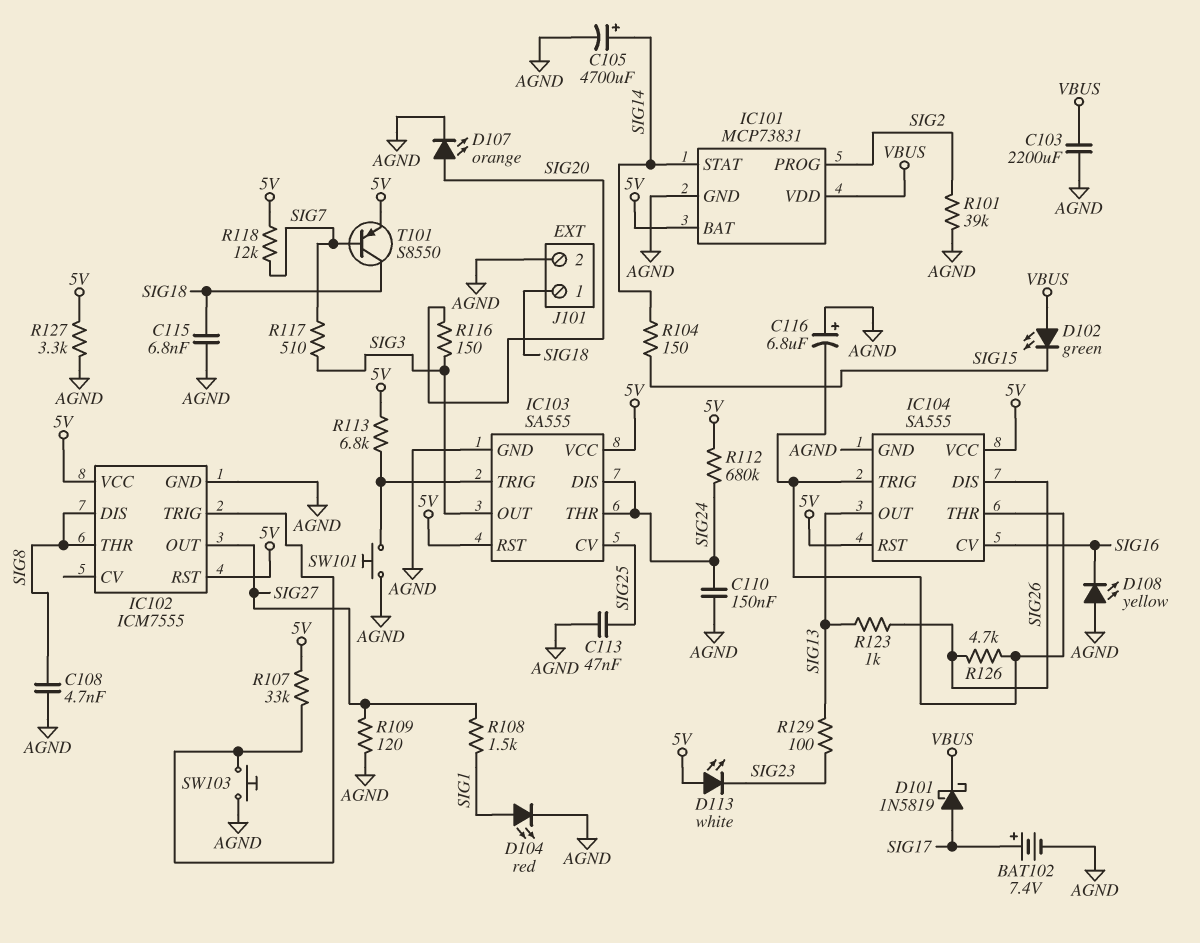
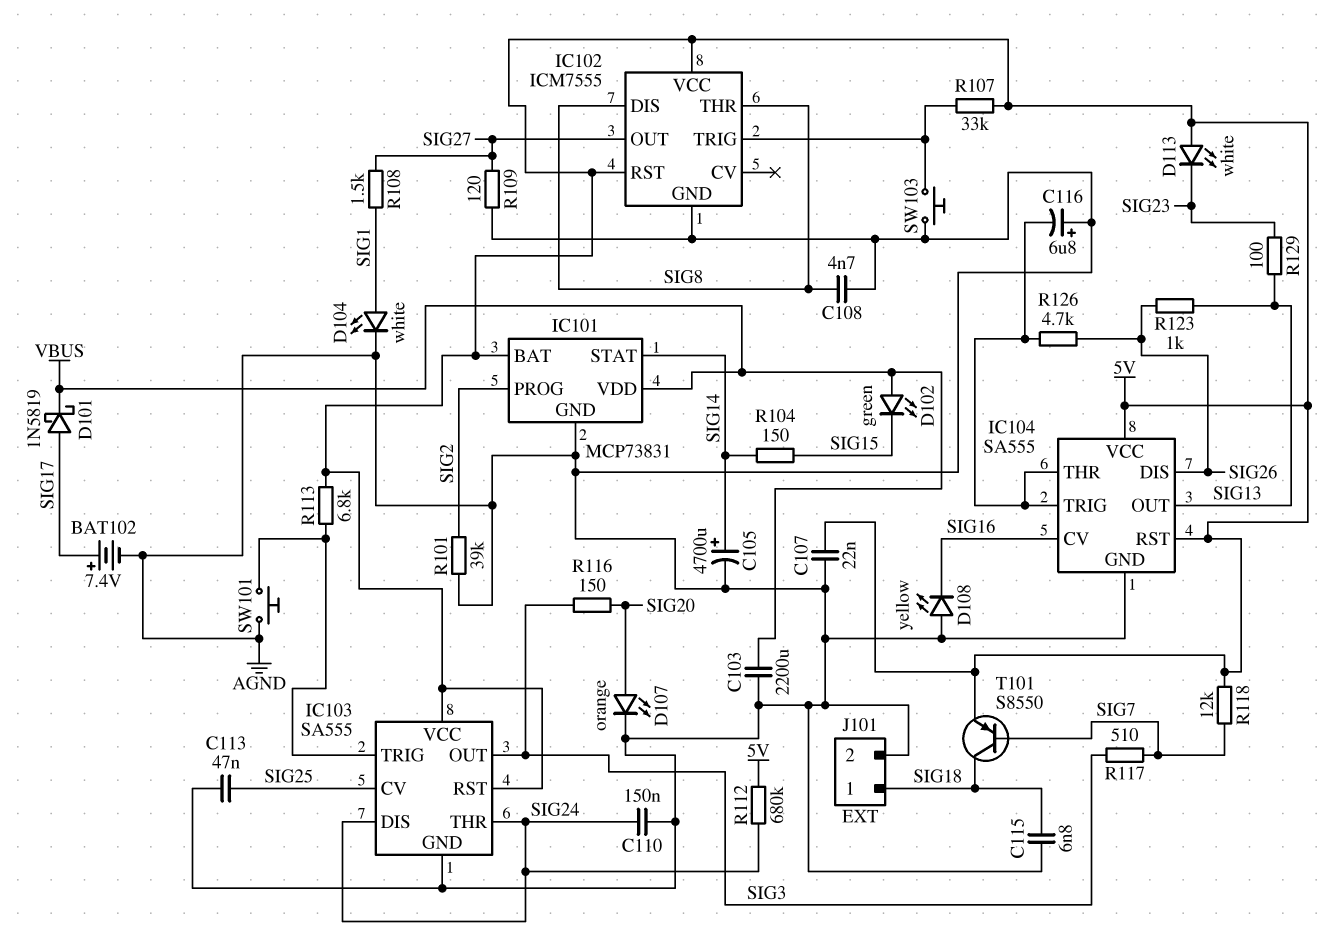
C107: none -> 22nF (5V, AGND)
D104: LED red (A SIG1, K AGND) -> LED white (A SIG1, K AGND)
R127: 3.3k (5V, AGND) -> none

